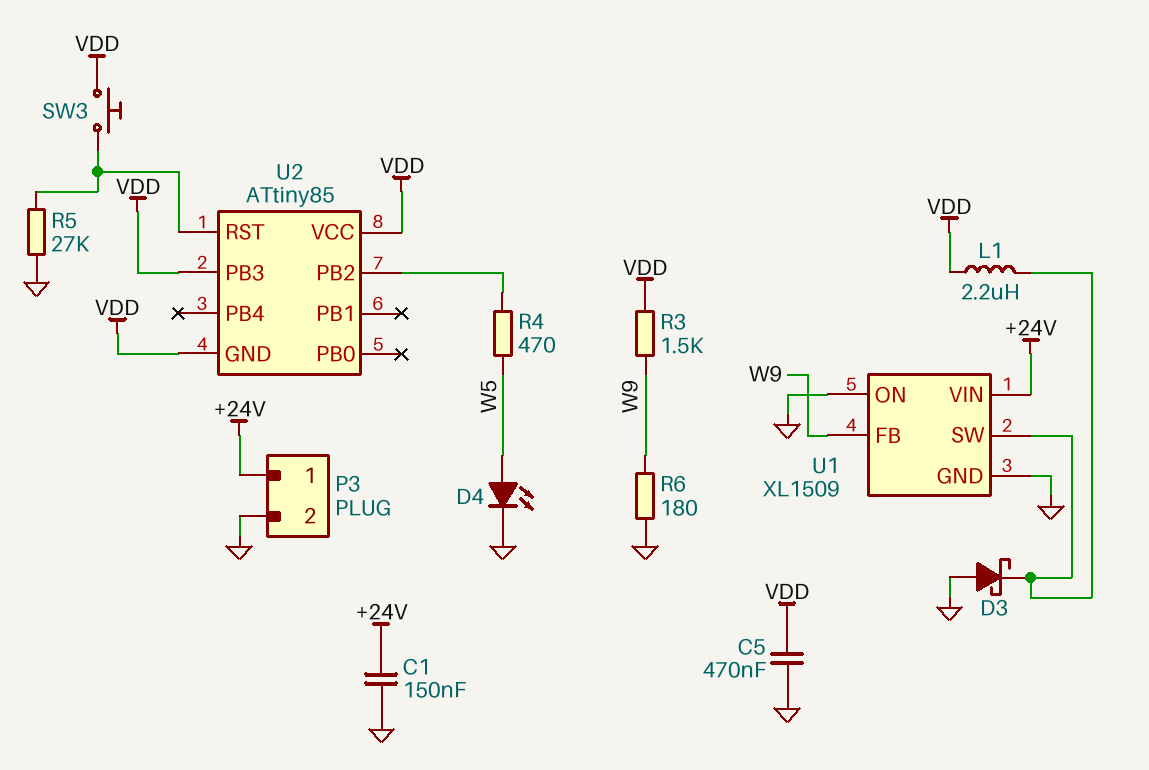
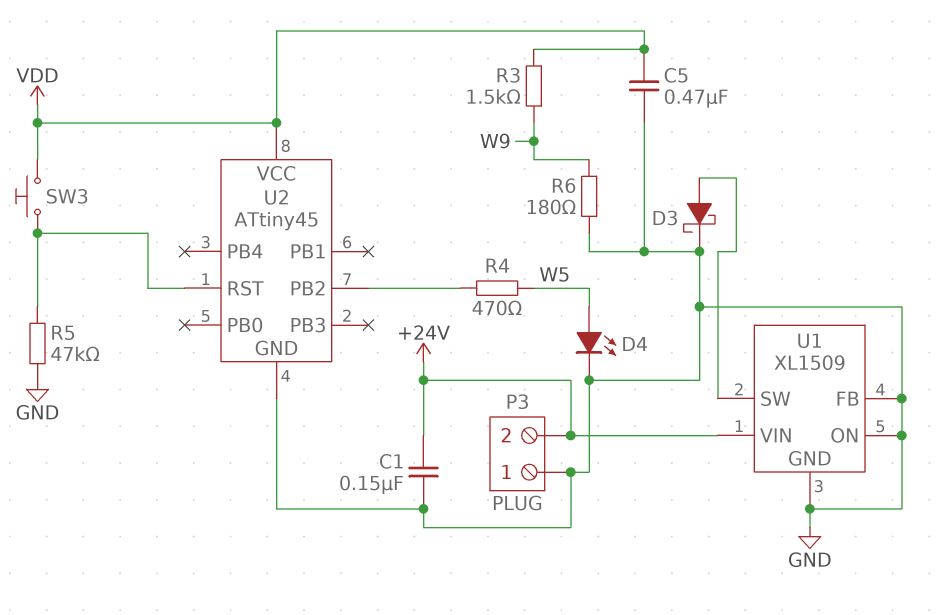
D3: schottky (A GND, K U1/SW) -> schottky (A U1/SW, K GND)
L1: 2.2uH (U1/SW, VDD) -> none
P3 pin 1: +24V -> GND
P3 pin 2: GND -> +24V
R5: 27k (GND, U2/RST) -> 47k (GND, U2/RST)
U1 pin FB: W9 -> GND
U2: ATtiny85 -> ATtiny45
U2 pin GND: VDD -> GND
U2 pin PB3: VDD -> none

